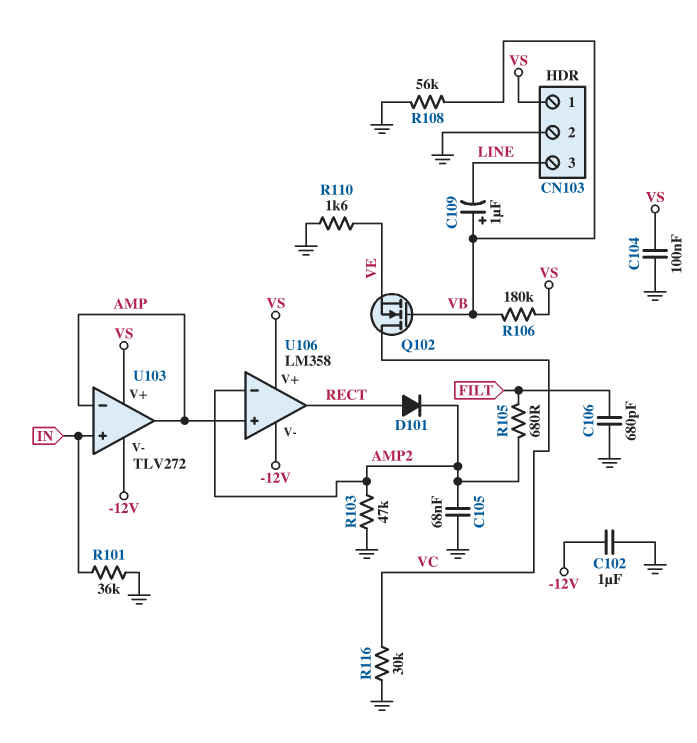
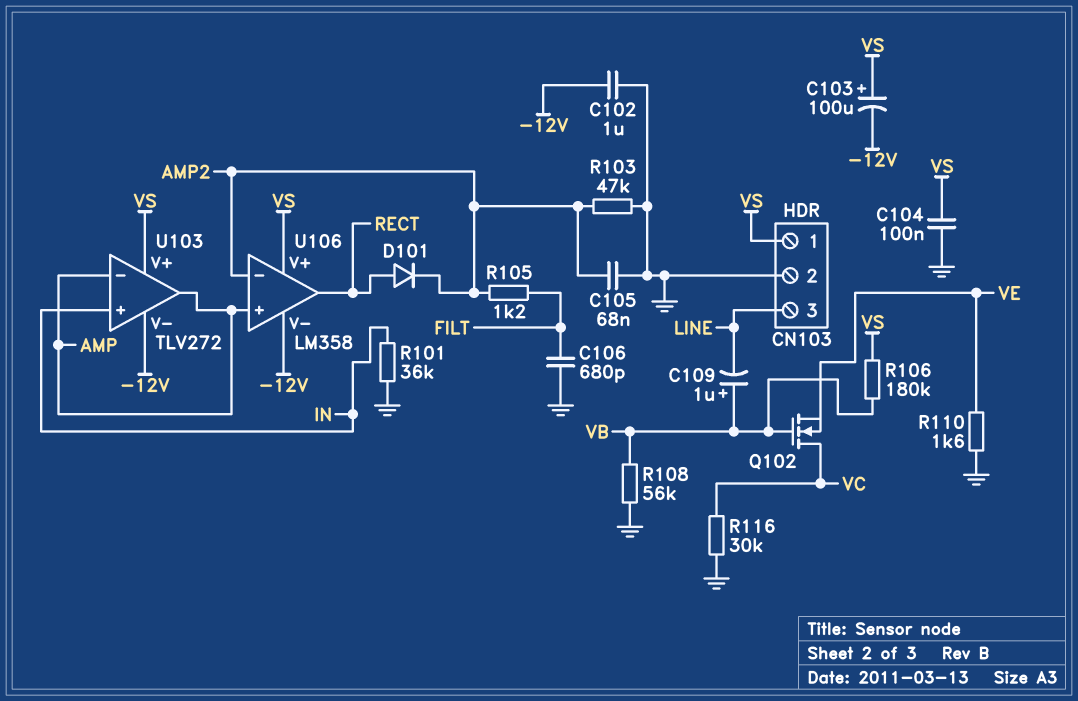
C103: none -> 100uF (plus VS, minus -12V)
R105: 680 (AMP2, FILT) -> 1.2k (AMP2, FILT)

